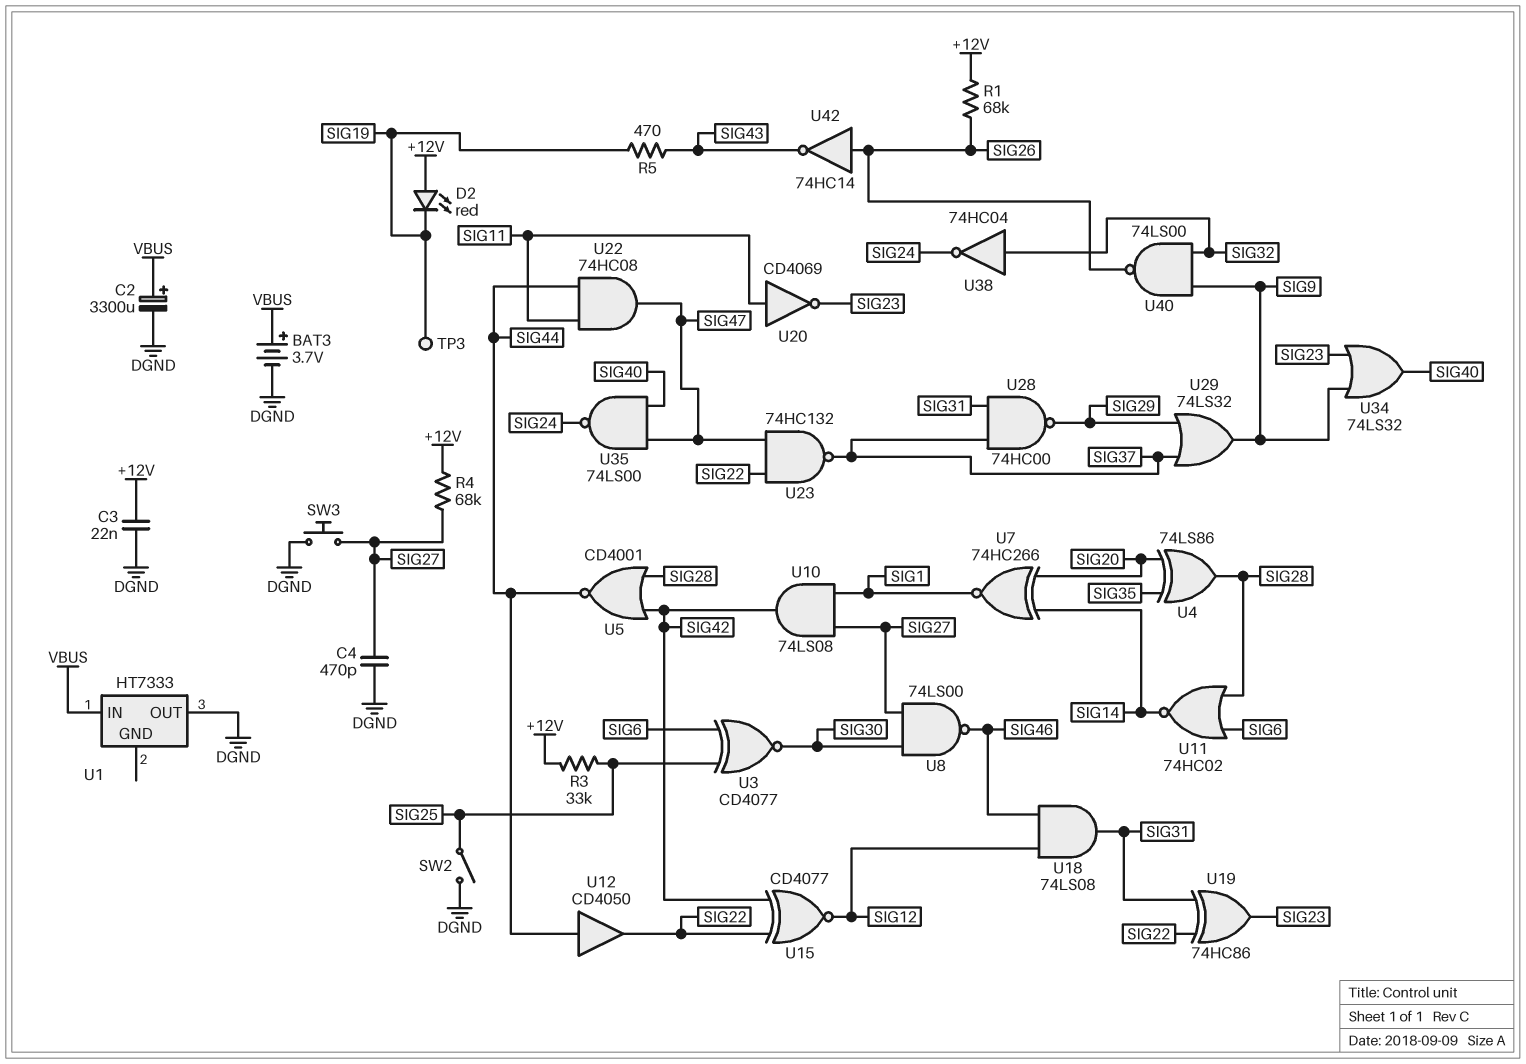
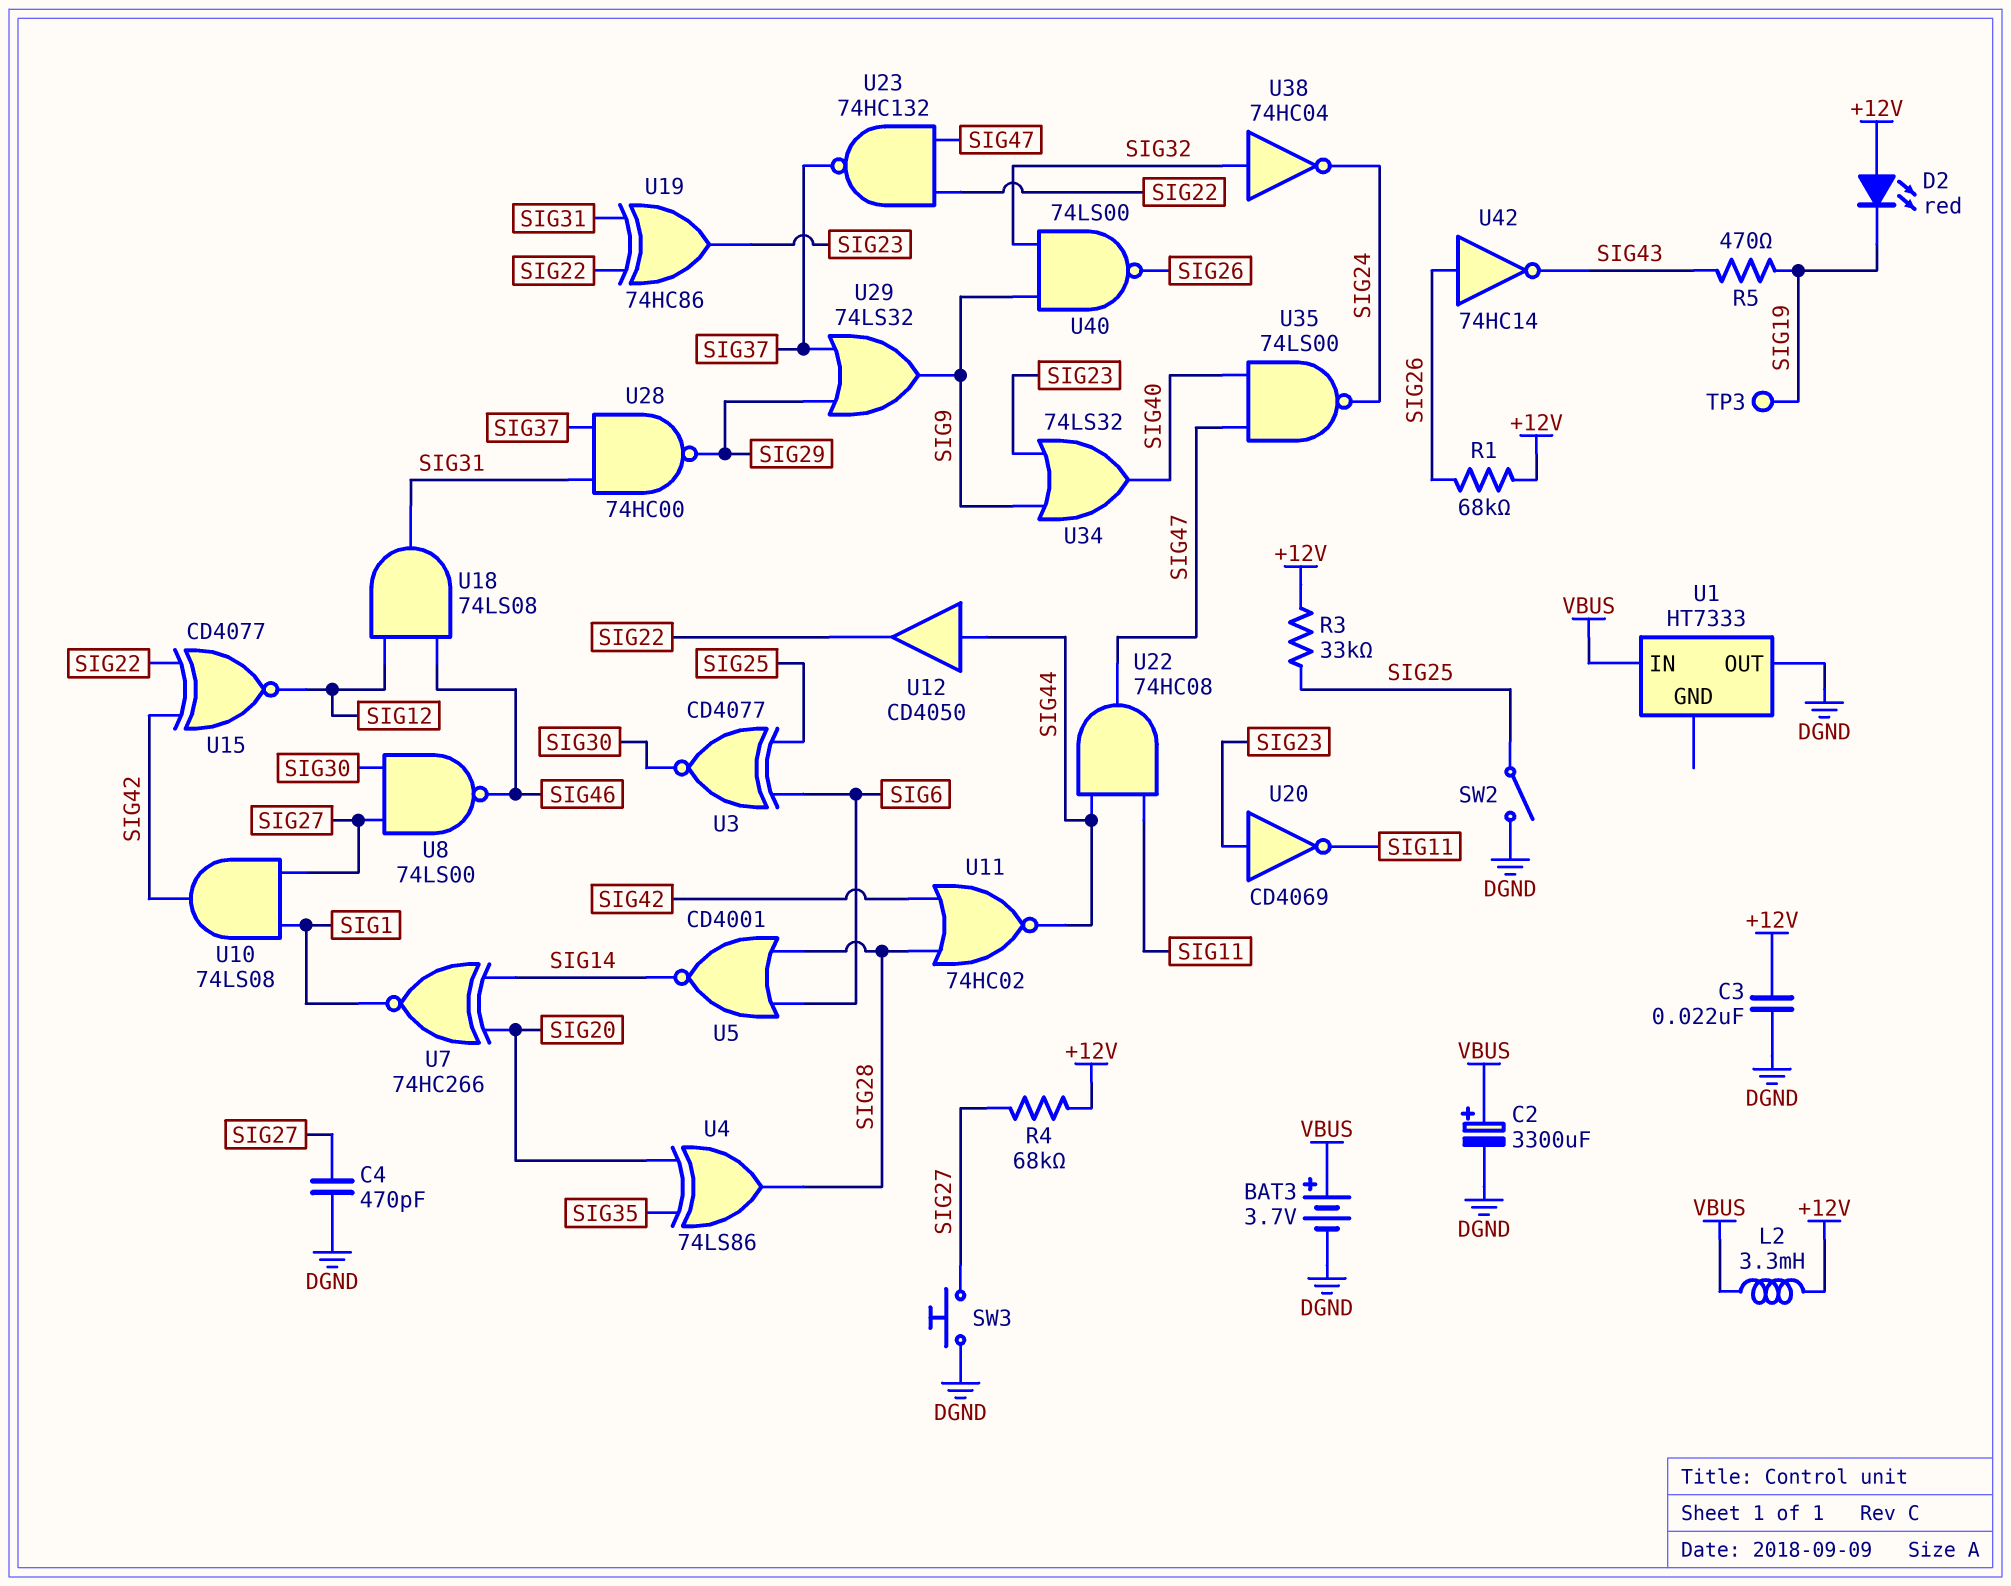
L2: none -> 3.3mH (+12V, VBUS)
U5: NOR CD4001 (in SIG28, in SIG42, out SIG44) -> NOR CD4001 (in SIG6, in SIG28, out SIG14)
U11: NOR 74HC02 (in SIG6, in SIG28, out SIG14) -> NOR 74HC02 (in SIG28, in SIG42, out SIG44)
U20: NOT CD4069 (in SIG11, out SIG23) -> NOT CD4069 (in SIG23, out SIG11)

